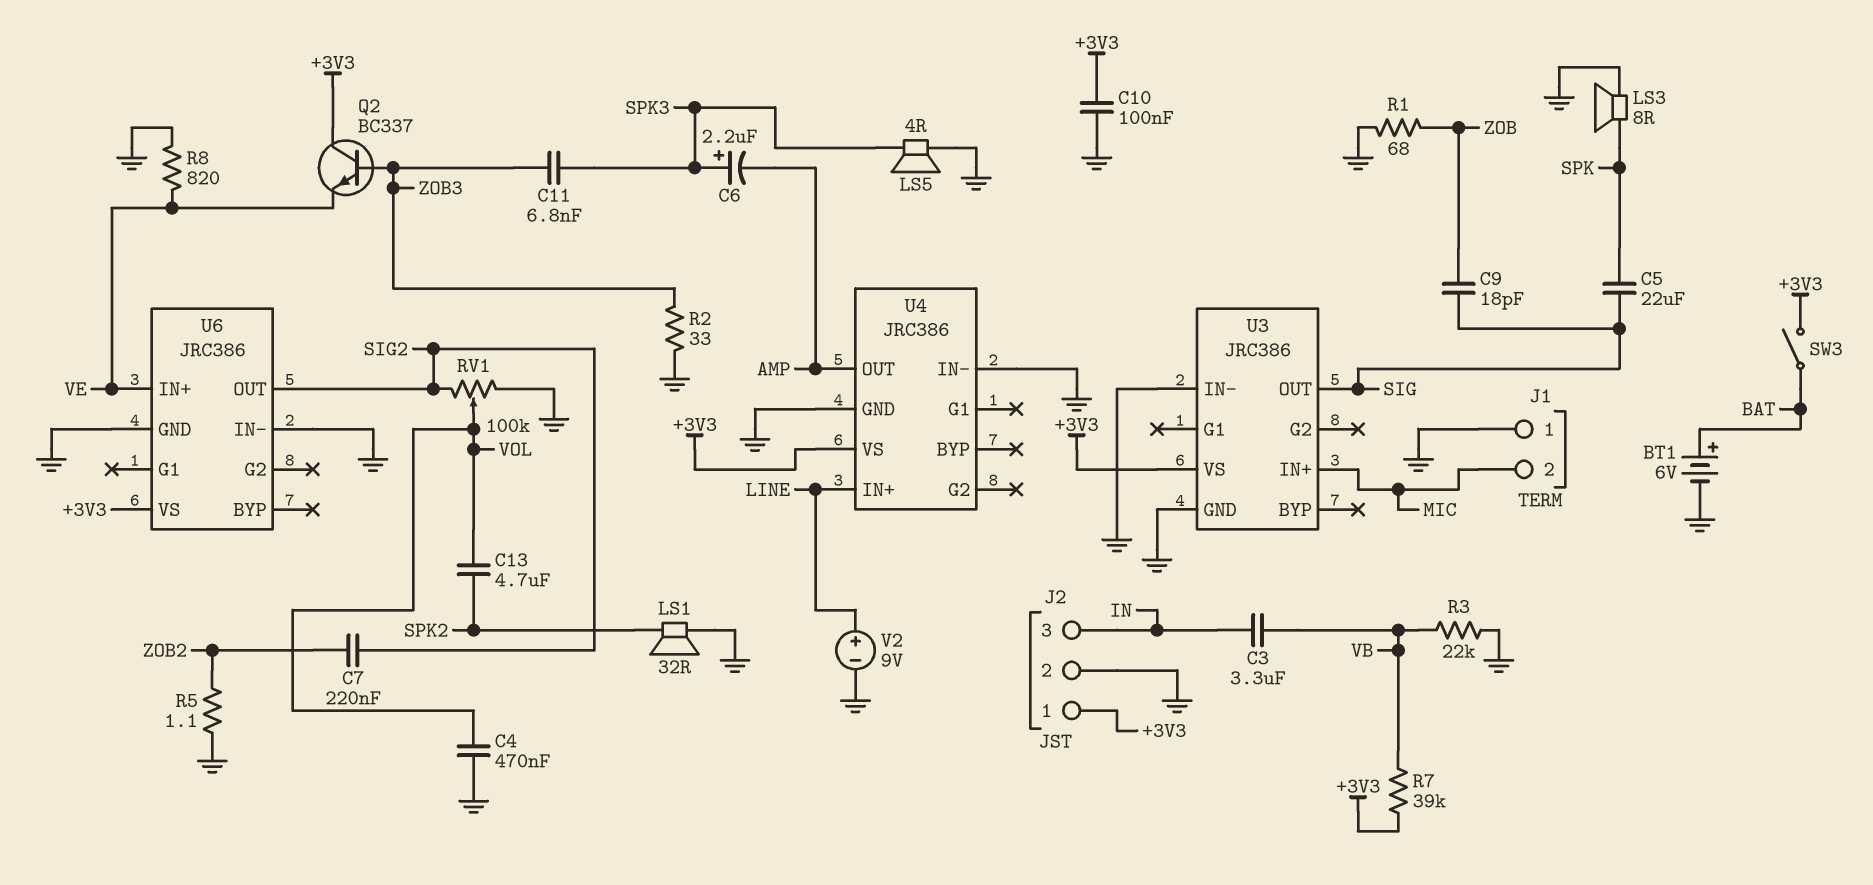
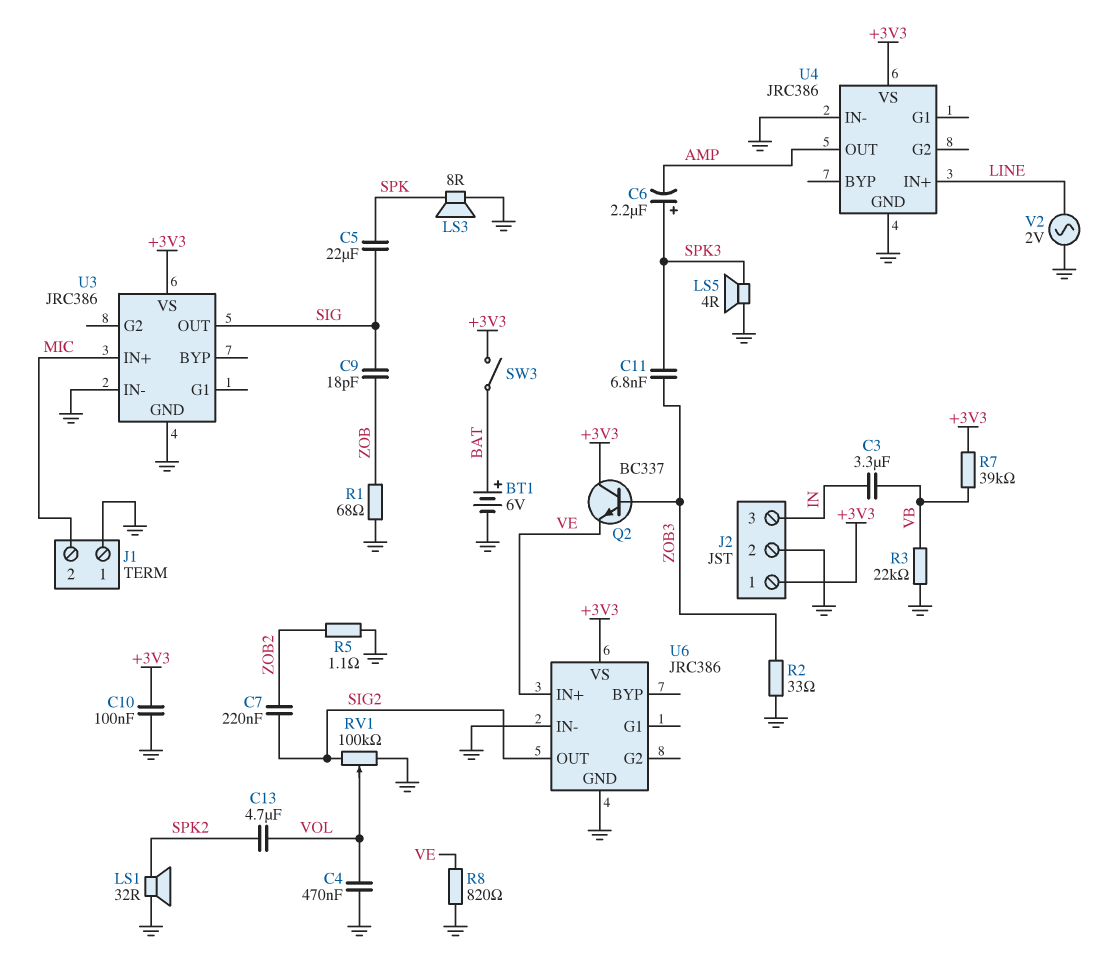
V2: 9V (plus LINE, minus GND) -> AC 2V (GND, LINE)

